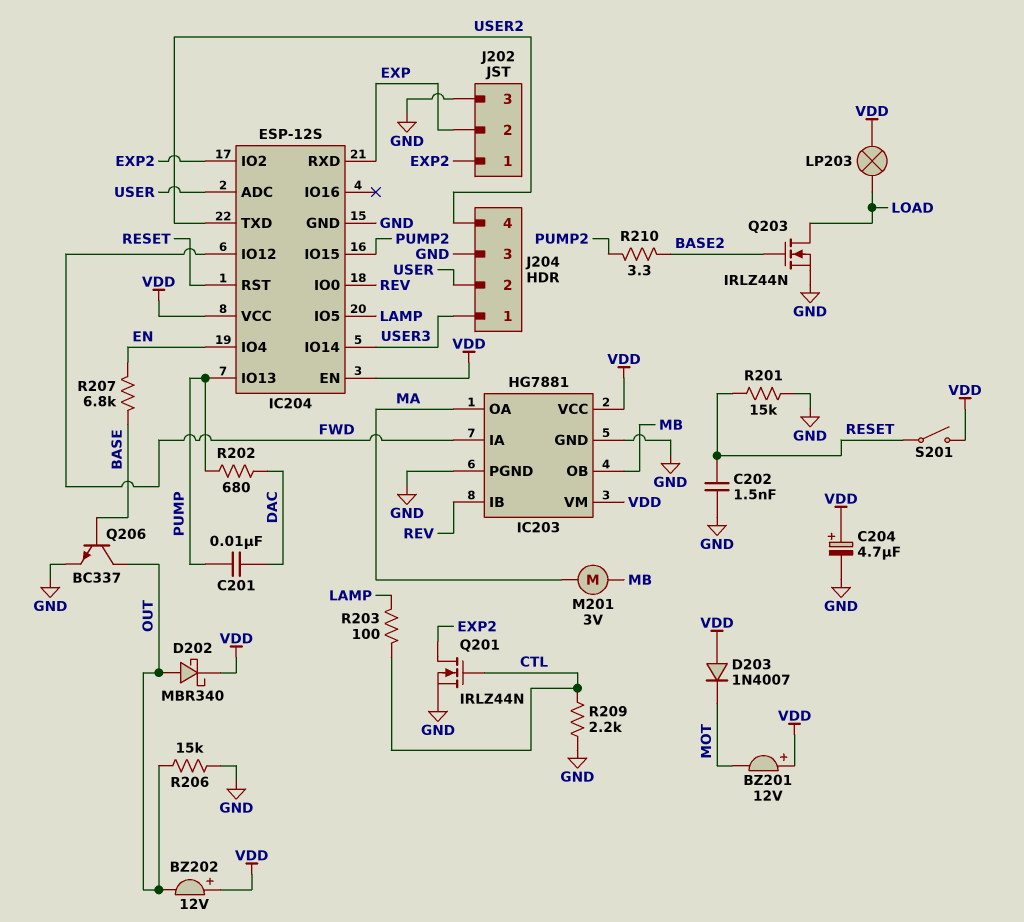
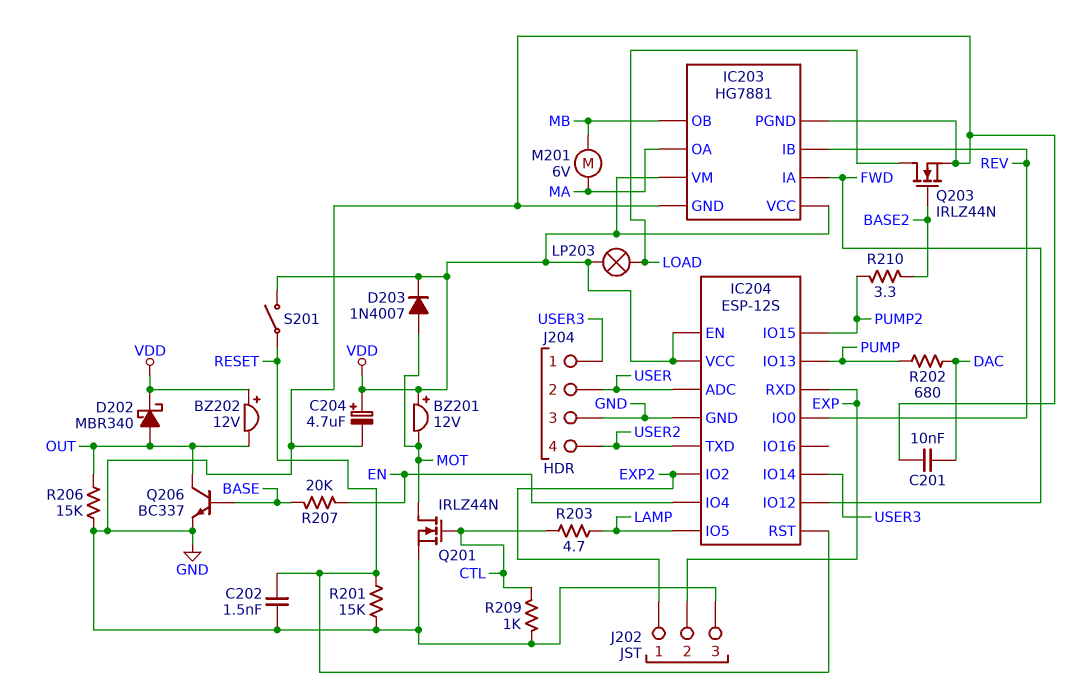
C201: 10nF (DAC, PUMP) -> 10nF (DAC, GND)
D203: diode 1N4007 (A VDD, K MOT) -> diode 1N4007 (A MOT, K VDD)
M201: motor 3V (MA, MB) -> motor 6V (MA, MB)
Q201: NMOS IRLZ44N (G CTL, D EXP2, S GND) -> NMOS IRLZ44N (G CTL, D MOT, S GND)
R203: 100 (CTL, LAMP) -> 4.7 (CTL, LAMP)
R207: 6.8k (BASE, EN) -> 20k (BASE, EN)
R209: 2.2k (CTL, GND) -> 1k (CTL, GND)

